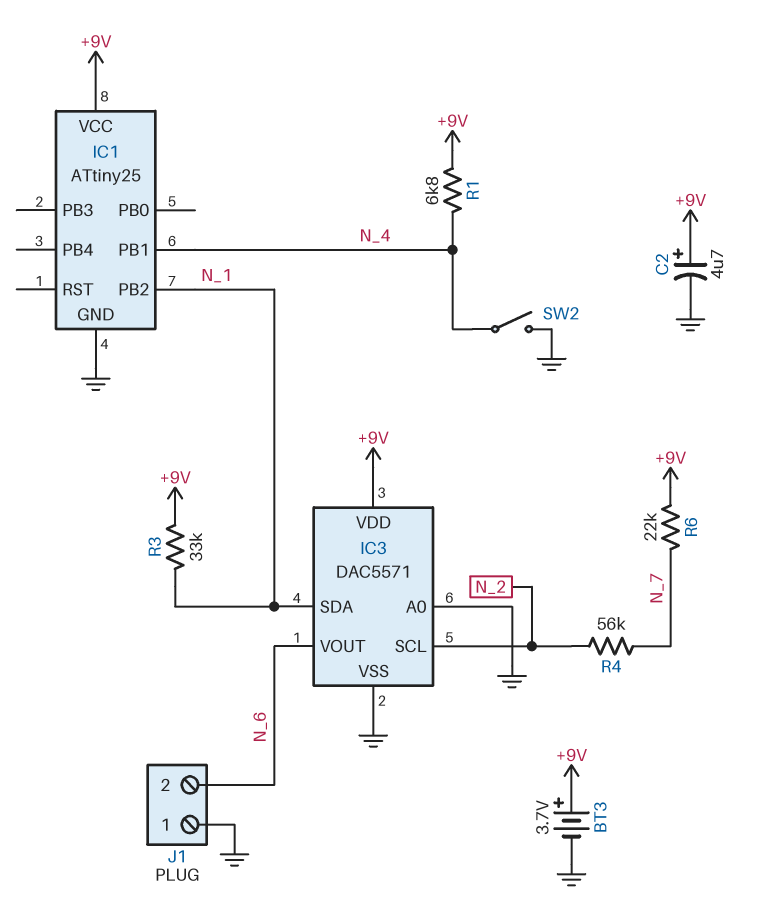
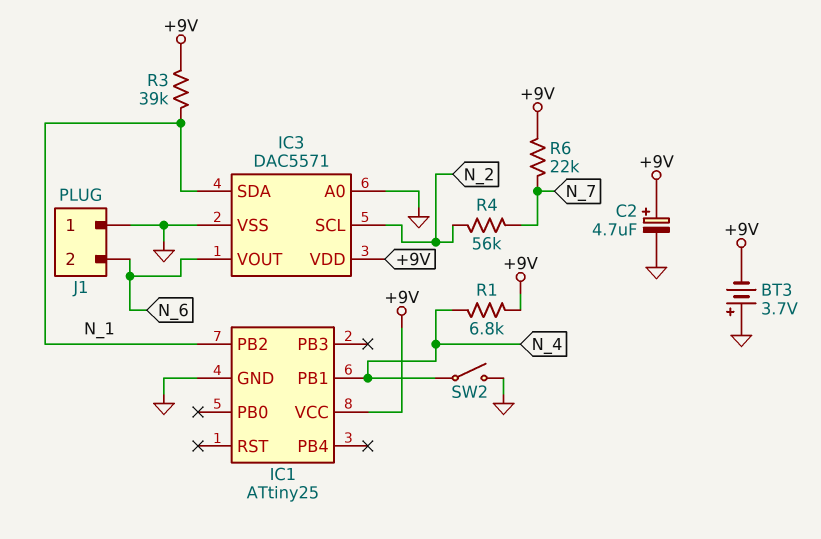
BT3: 3.7V (plus +9V, minus GND) -> 3.7V (plus GND, minus +9V)
R3: 33k (+9V, N_1) -> 39k (+9V, N_1)

